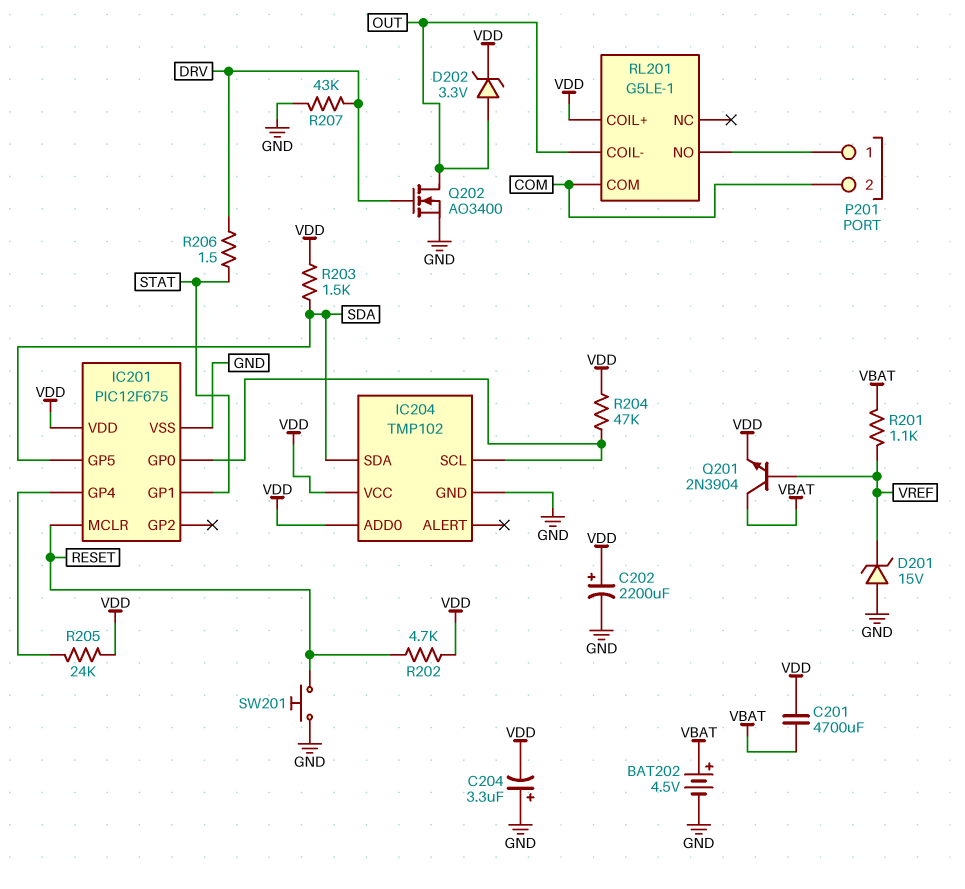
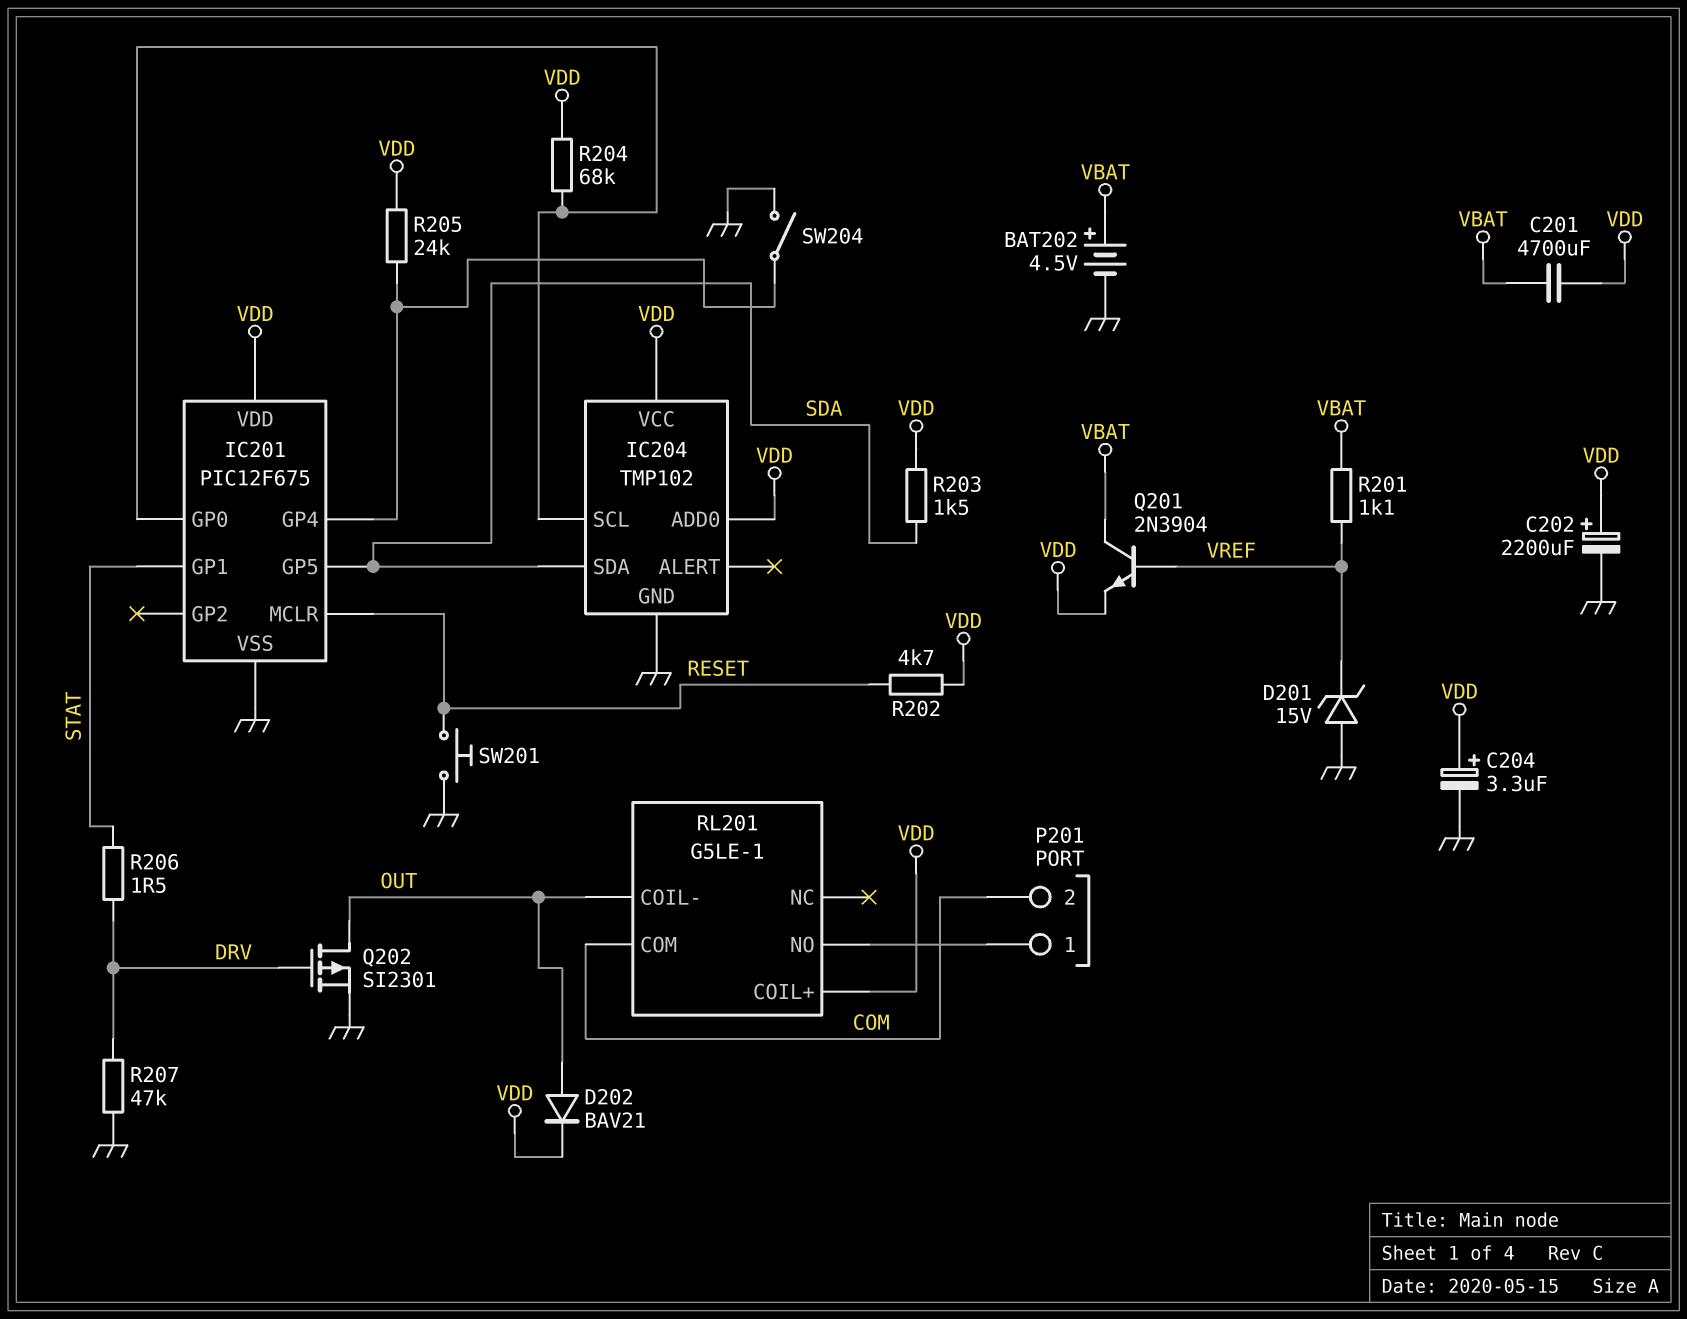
C204: 3.3uF (plus GND, minus VDD) -> 3.3uF (plus VDD, minus GND)
D202: zener 3.3V (A OUT, K VDD) -> diode BAV21 (A OUT, K VDD)
Q202: NMOS AO3400 (G DRV, D OUT, S GND) -> PMOS SI2301 (G DRV, D OUT, S GND)
R204: 47k (IC201/GP0, VDD) -> 68k (IC201/GP0, VDD)
R207: 43k (DRV, GND) -> 47k (DRV, GND)
SW204: none -> switch (GND, IC201/GP4)

